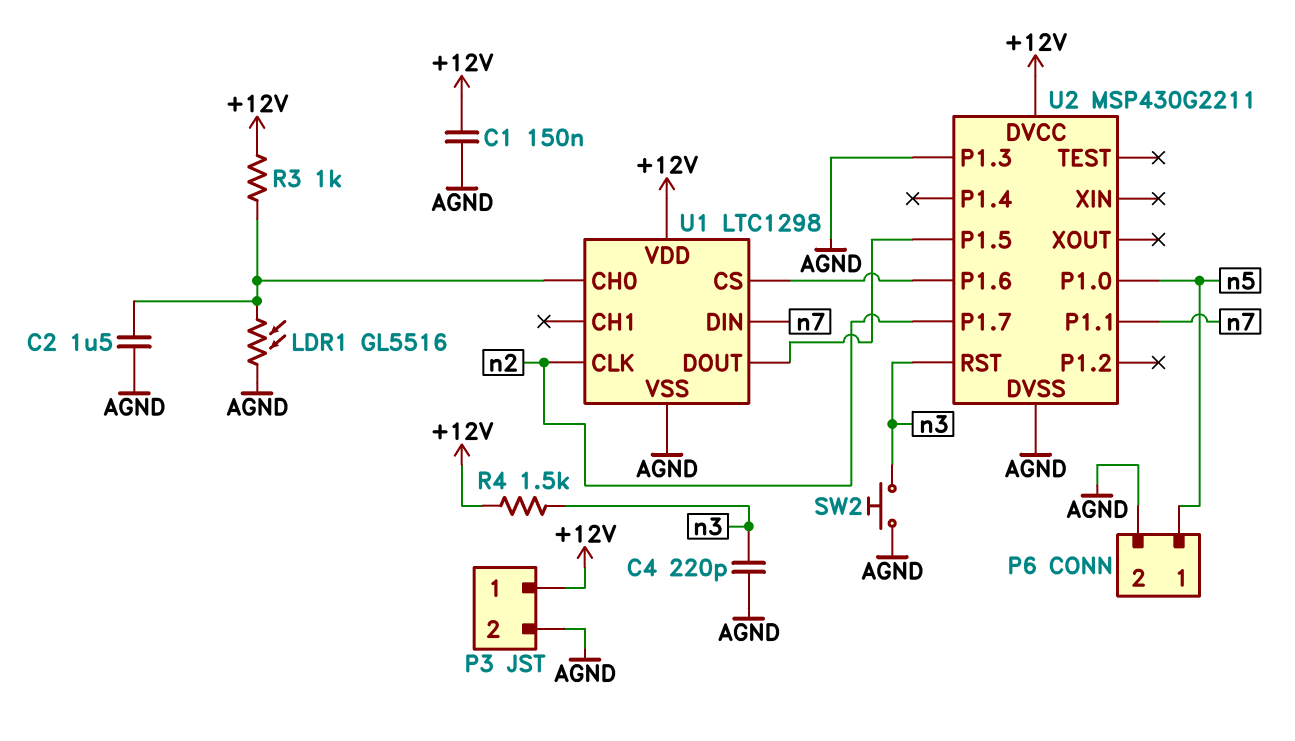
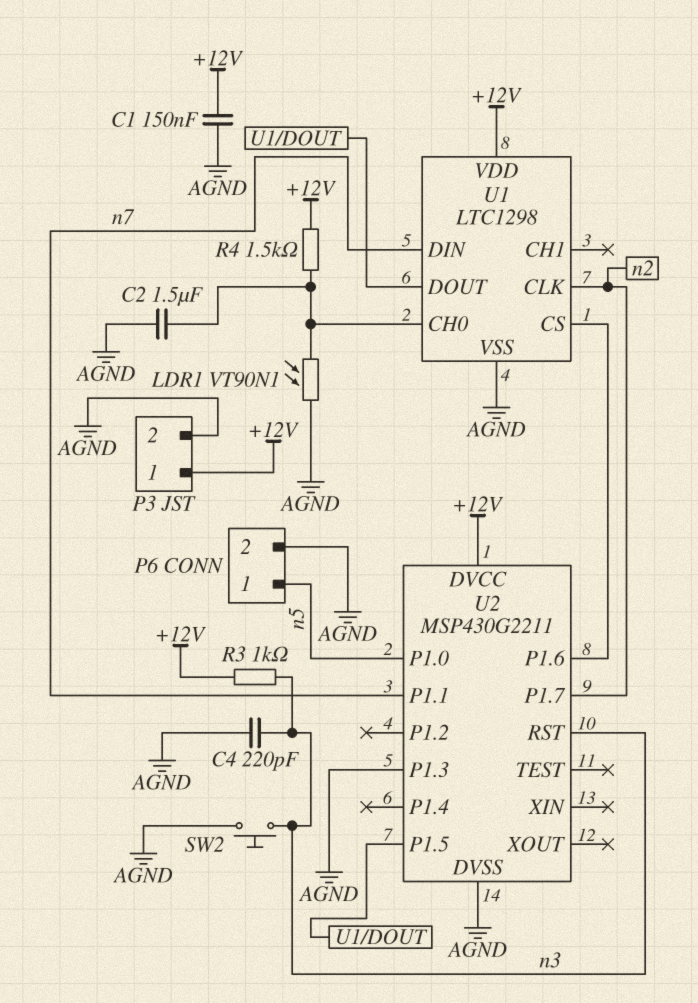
LDR1: GL5516 (AGND, U1/CH0) -> VT90N1 (AGND, U1/CH0)
R3: 1k (+12V, U1/CH0) -> 1k (+12V, n3)
R4: 1.5k (+12V, n3) -> 1.5k (+12V, U1/CH0)

